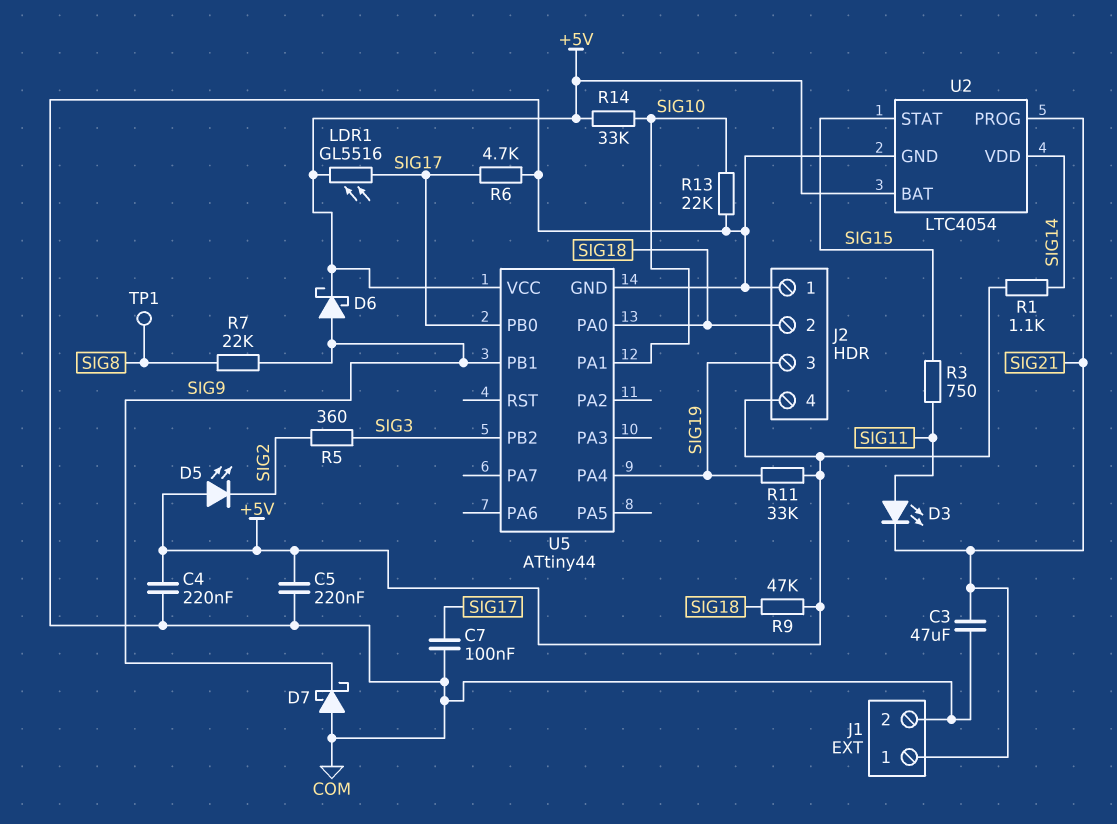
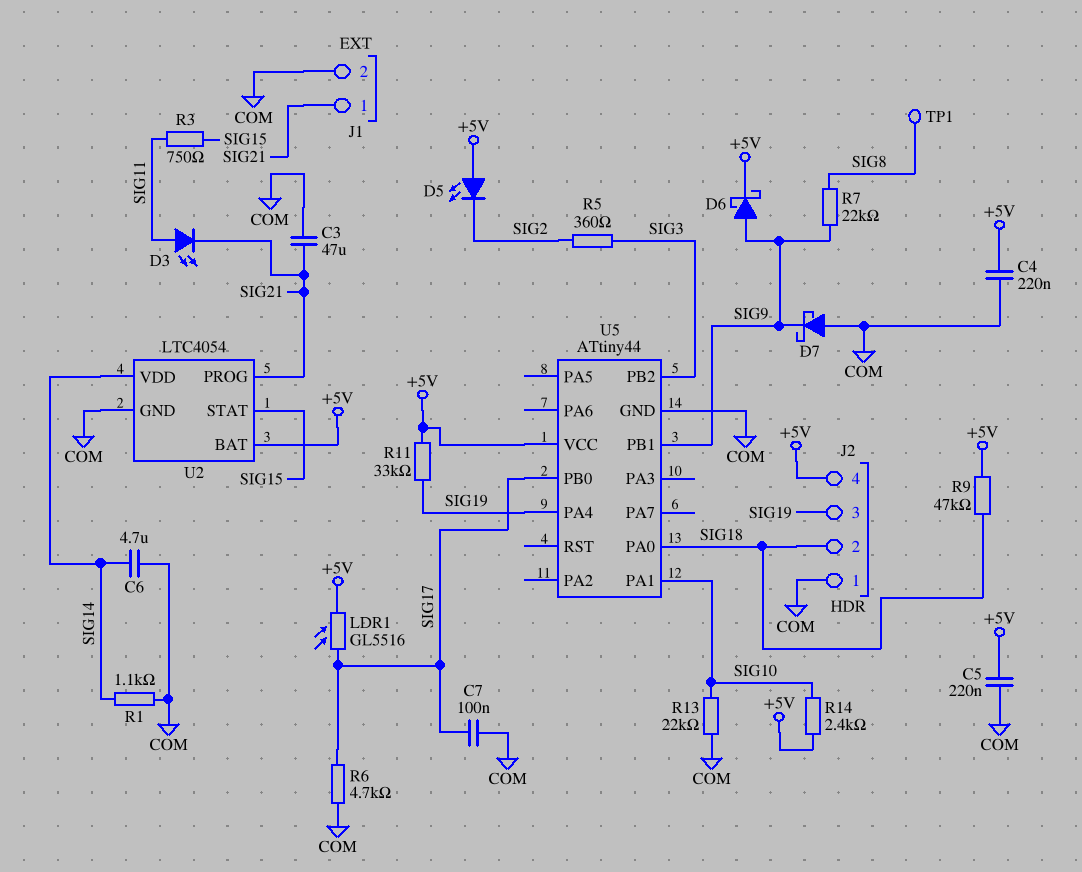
C6: none -> 4.7uF (COM, SIG14)
R1: 1.1k (+5V, SIG14) -> 1.1k (COM, SIG14)
R14: 33k (+5V, SIG10) -> 2.4k (+5V, SIG10)

